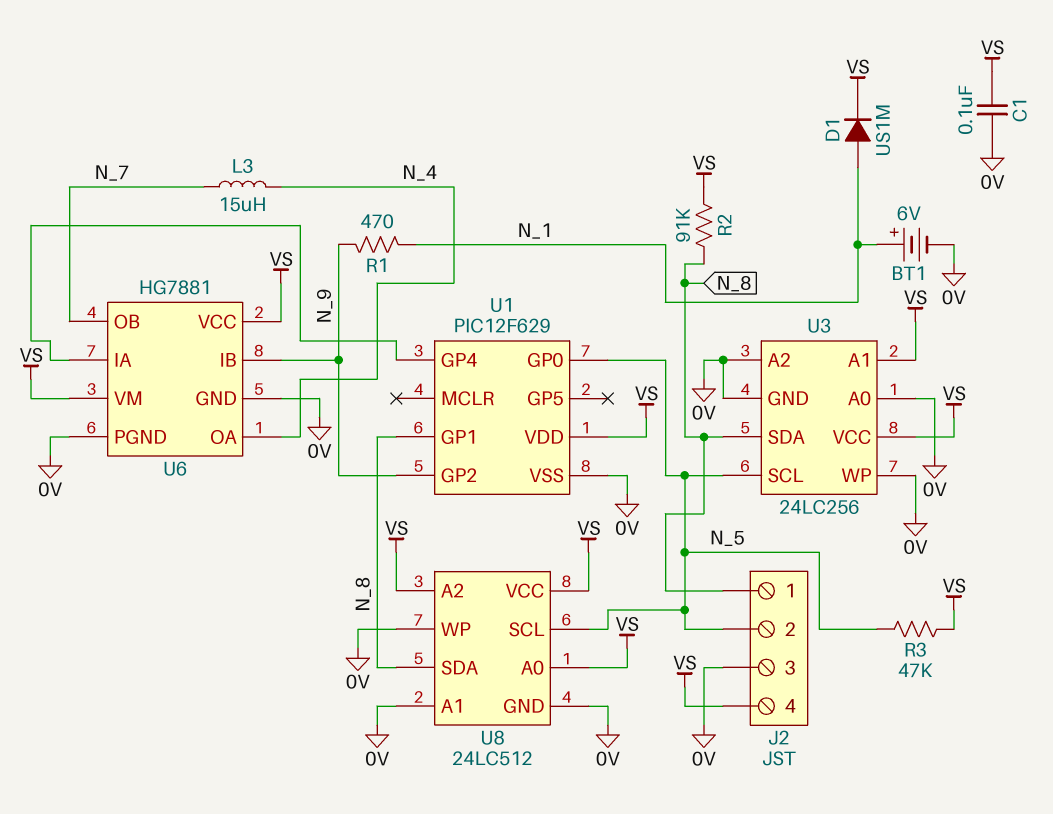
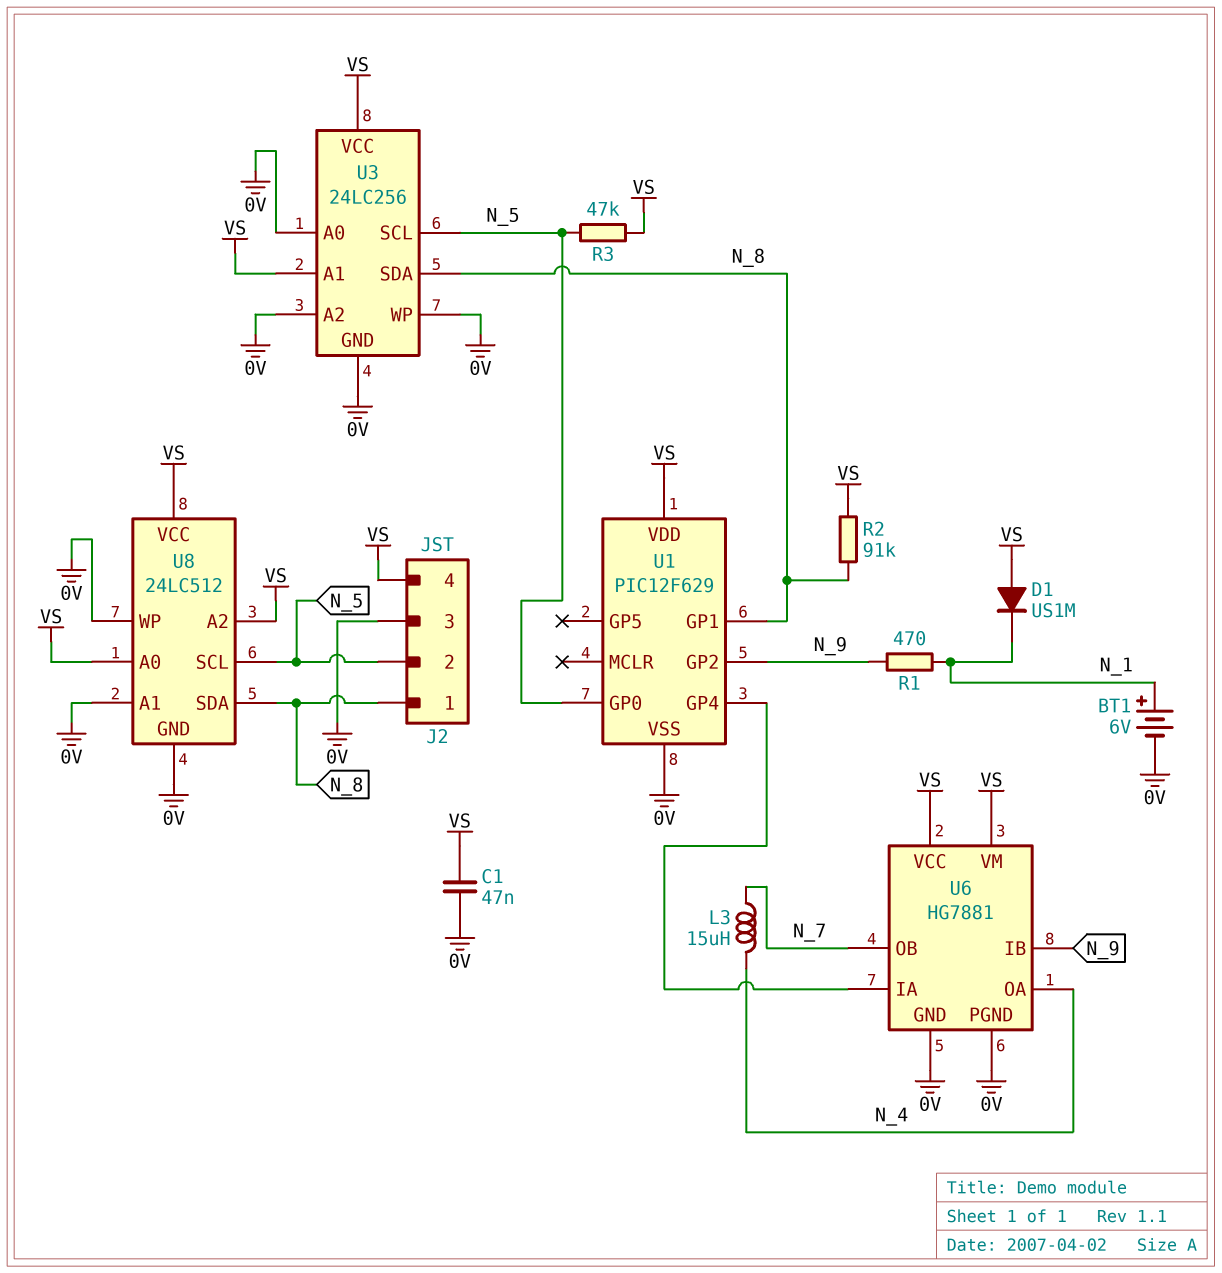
C1: 100nF (0V, VS) -> 47nF (0V, VS)
D1: diode US1M (A N_1, K VS) -> diode US1M (A VS, K N_1)

